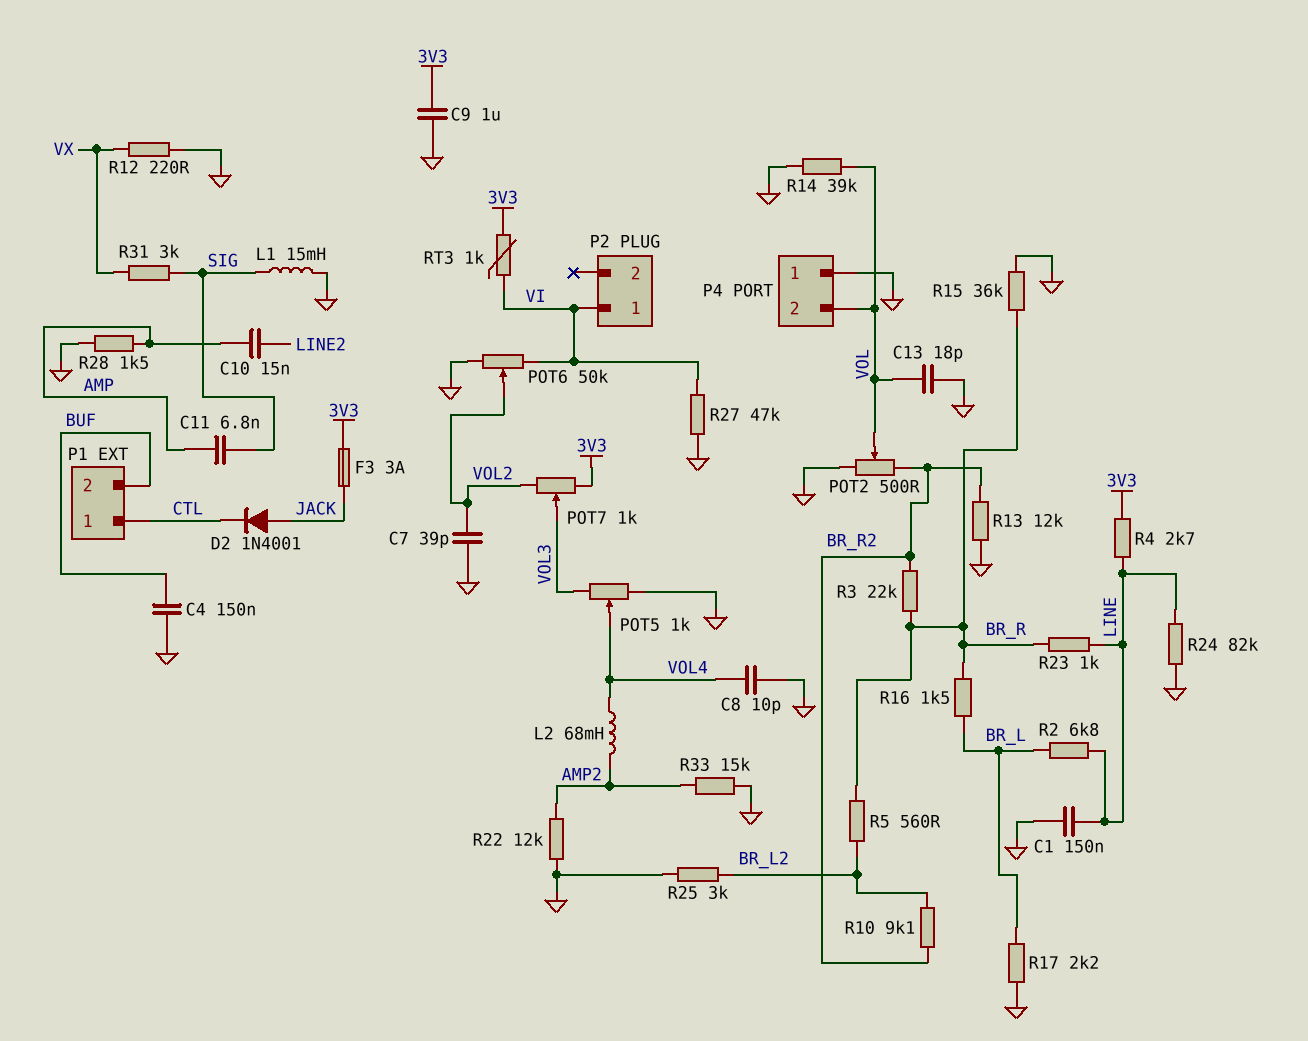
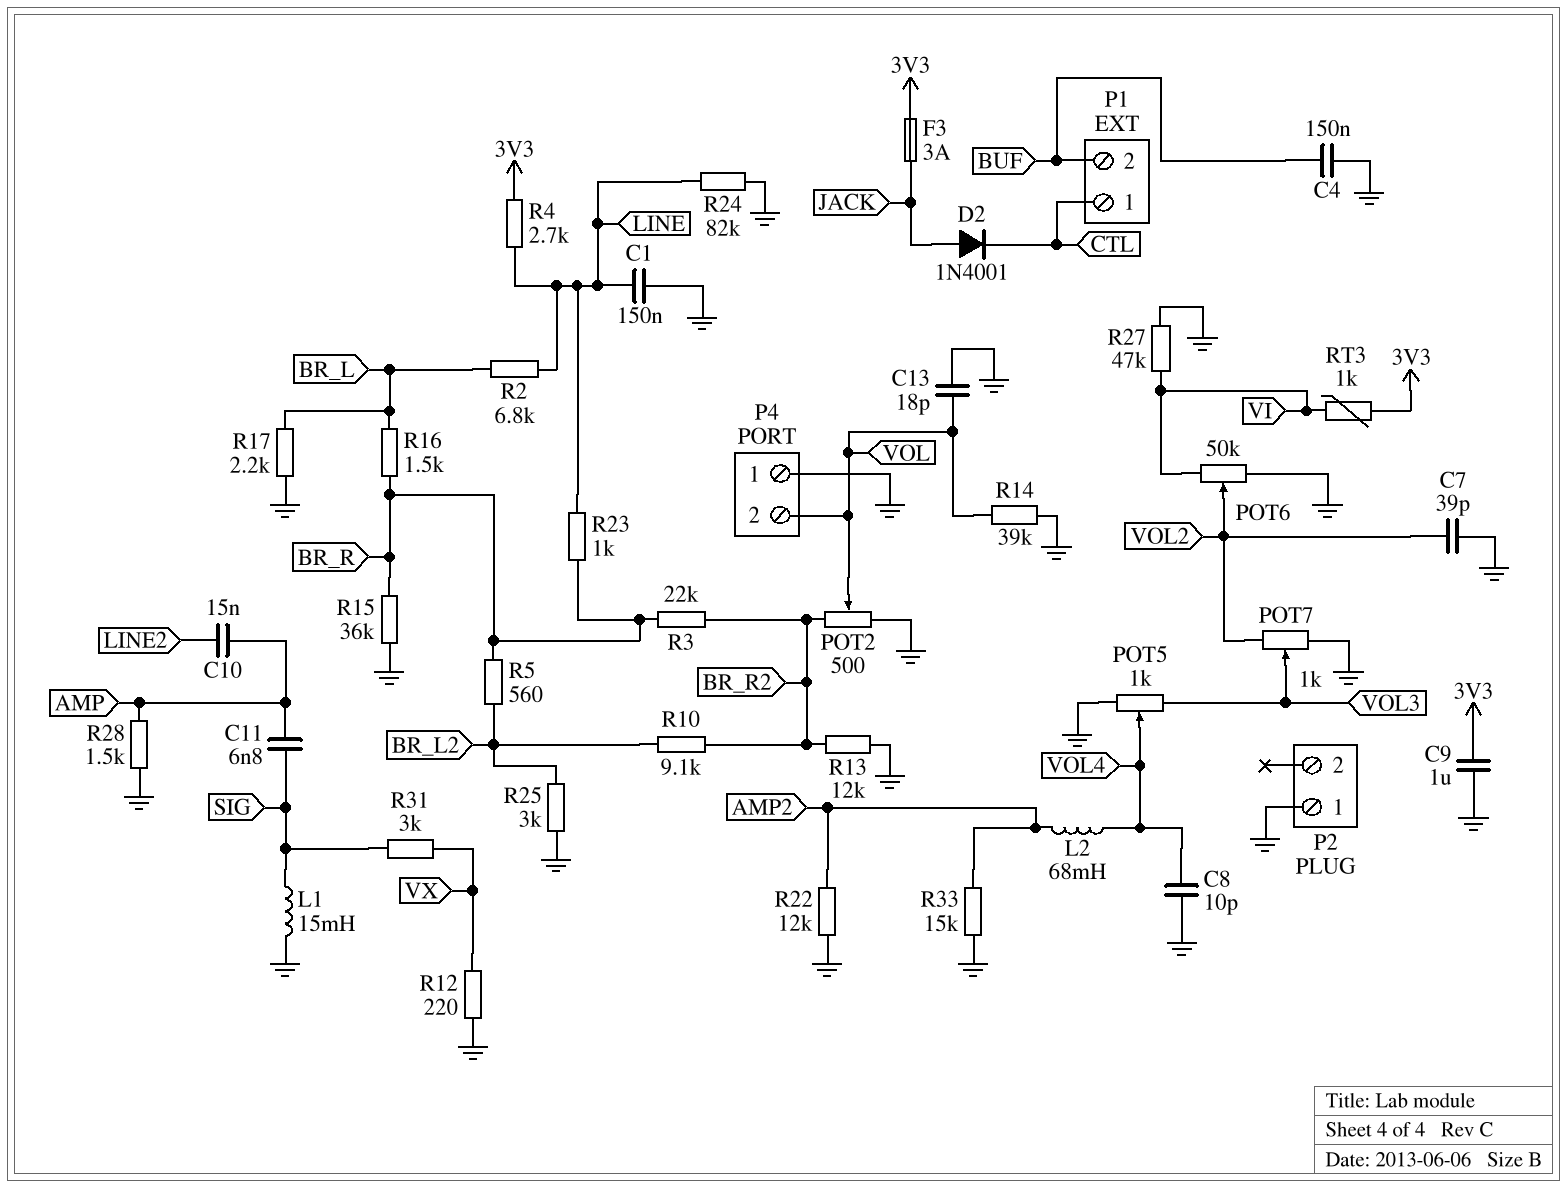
P2 pin 1: VI -> GND
POT7: 1k (3V3, VOL2, wiper VOL3) -> 1k (GND, VOL2, wiper VOL3)

